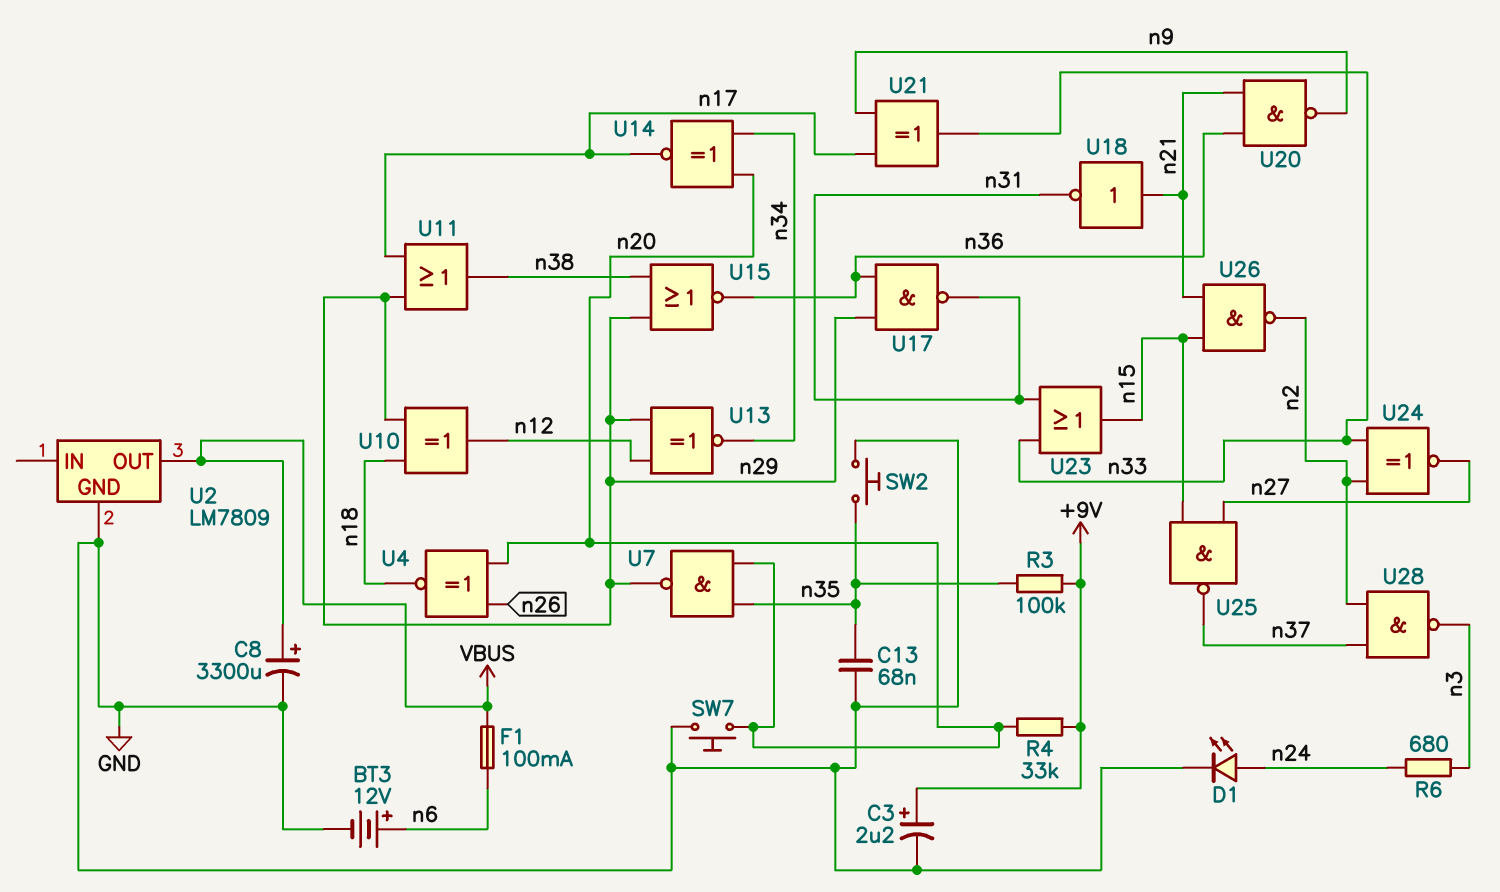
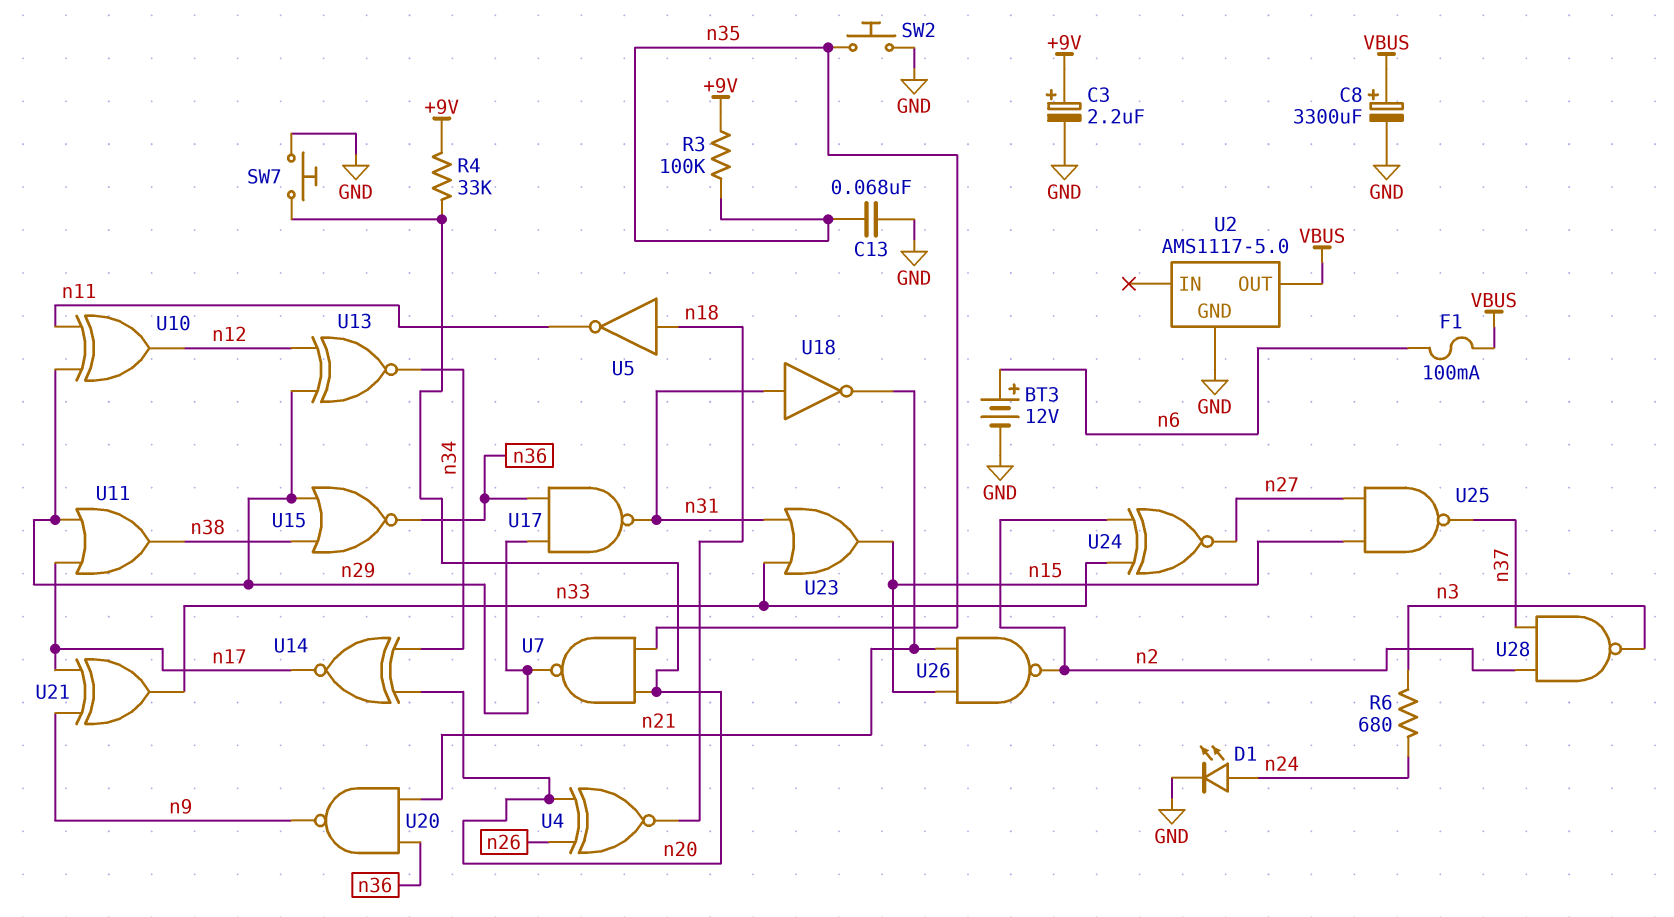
U2: LM7809 -> AMS1117-5.0
U5: none -> NOT (in n18, out n11)
U10: XOR (in n18, in n29, out n12) -> XOR (in n11, in n29, out n12)
U18: NOT (in n21, out n31) -> NOT (in n31, out n21)

